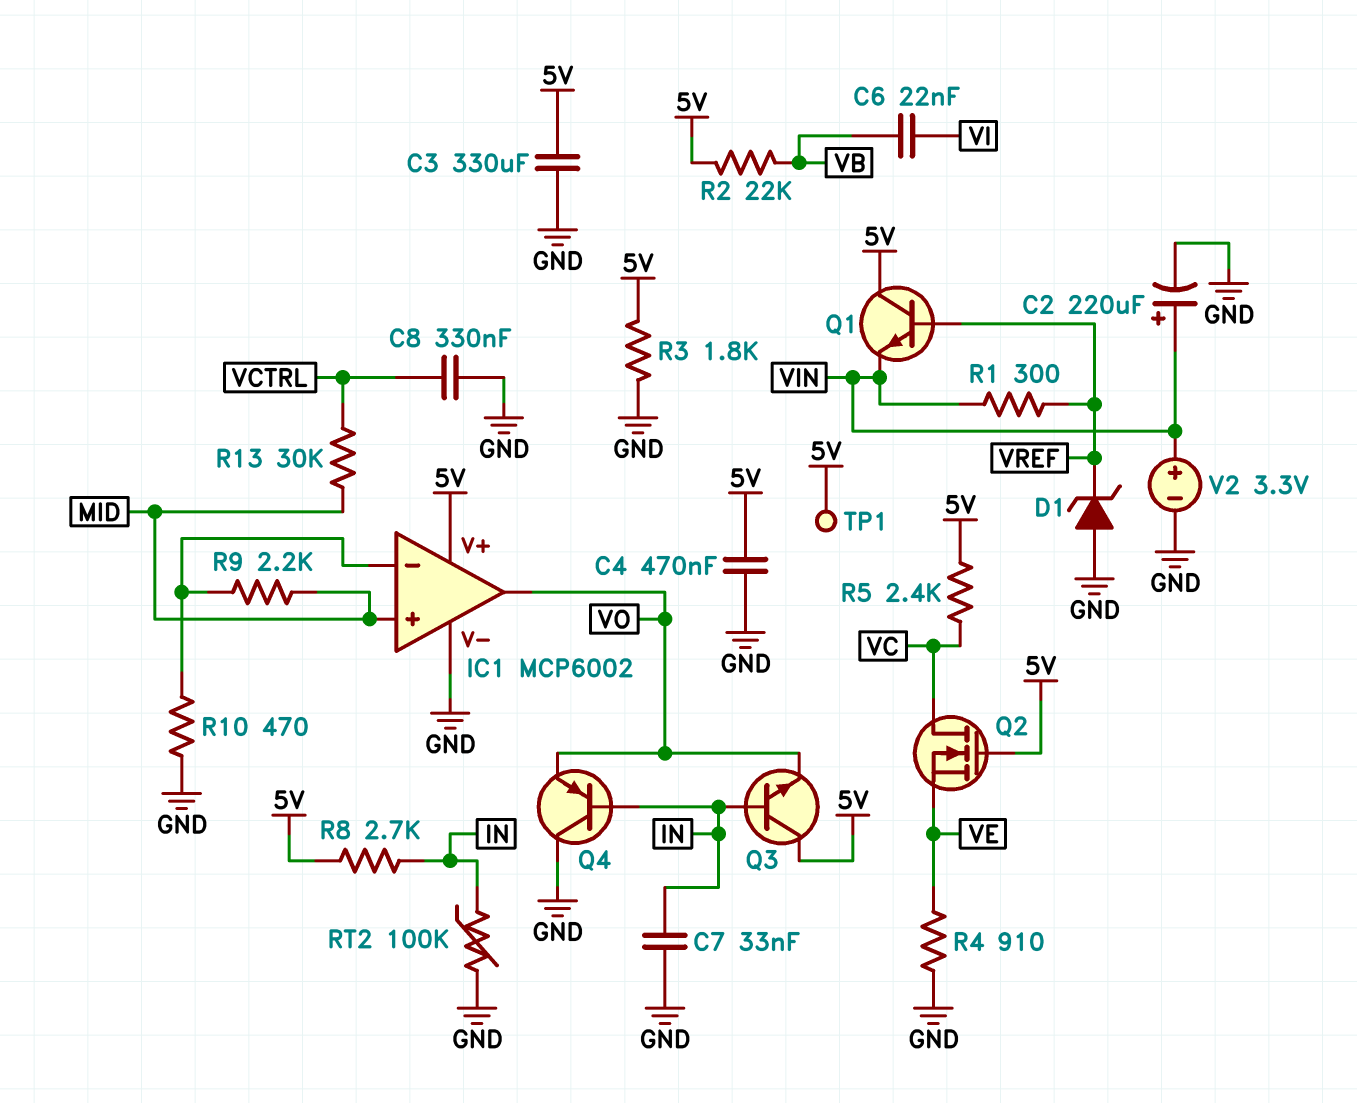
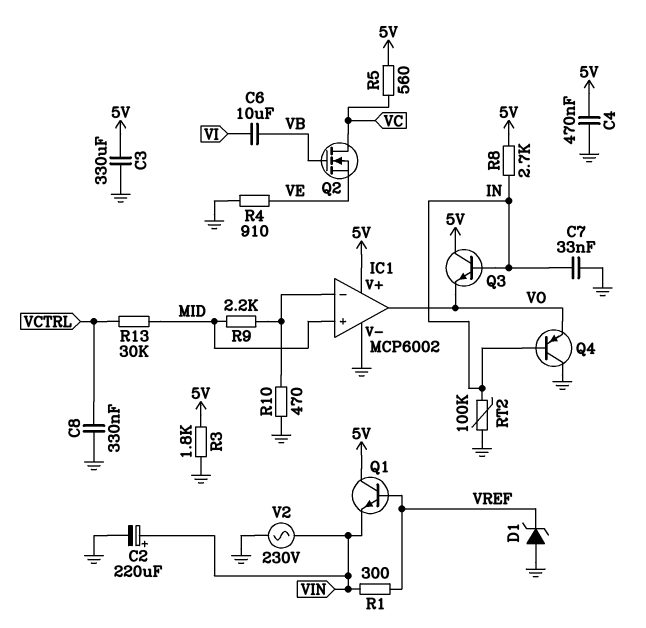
C6: 22nF (VB, VI) -> 10uF (VB, VI)
Q2: NMOS (G 5V, D VC, S VE) -> NMOS (G VB, D VC, S VE)
R2: 22k (5V, VB) -> none
R5: 2.4k (5V, VC) -> 560 (5V, VC)
TP1: test point (5V) -> none
V2: 3.3V (plus VIN, minus GND) -> AC 230V (GND, VIN)

